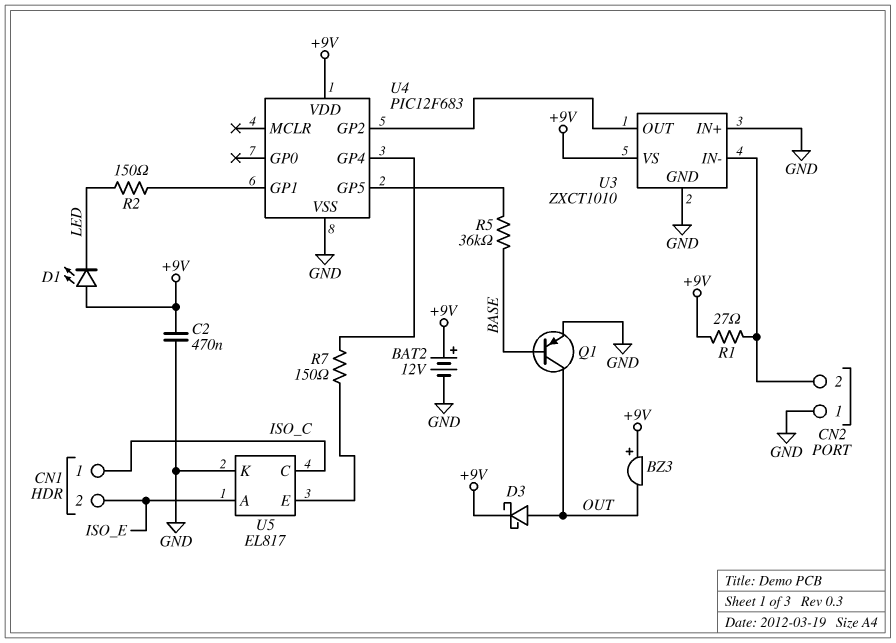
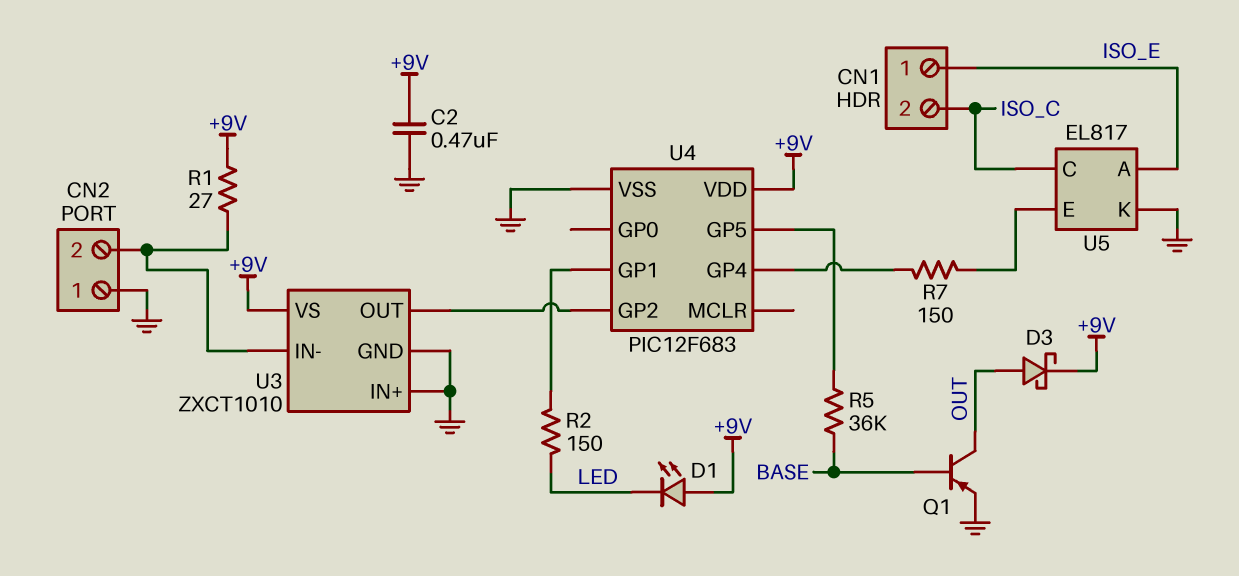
BAT2: 12V (plus +9V, minus GND) -> none
BZ3: buzzer (plus +9V, minus OUT) -> none
CN1 pin 1: ISO_C -> ISO_E
CN1 pin 2: ISO_E -> ISO_C

